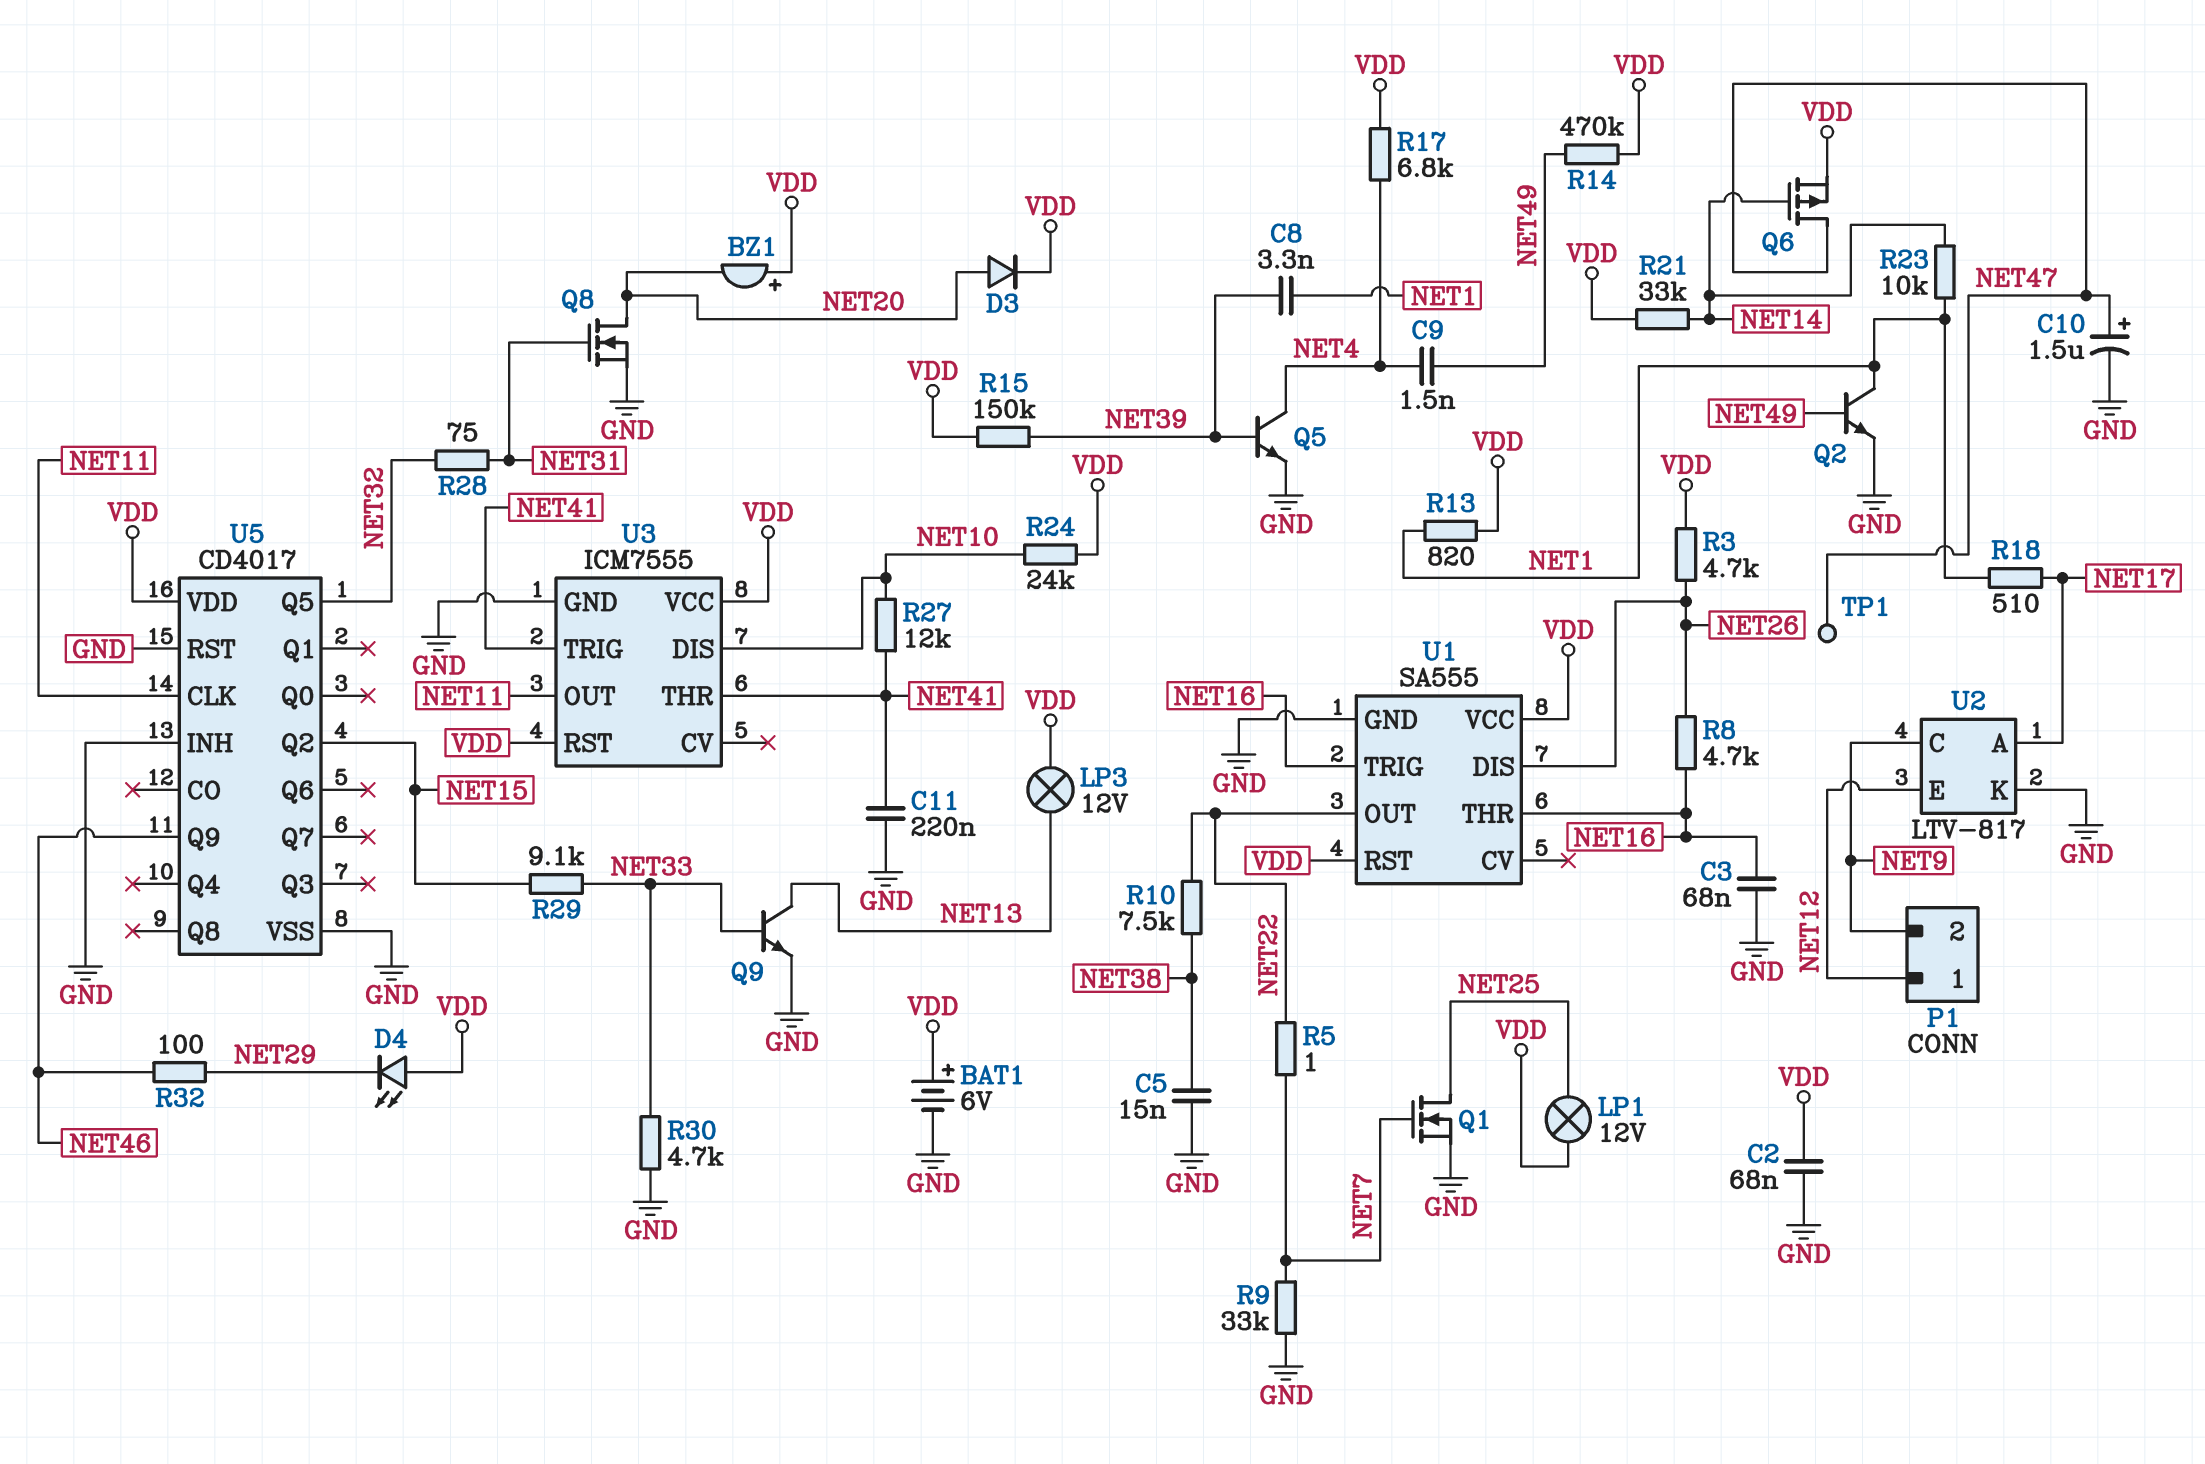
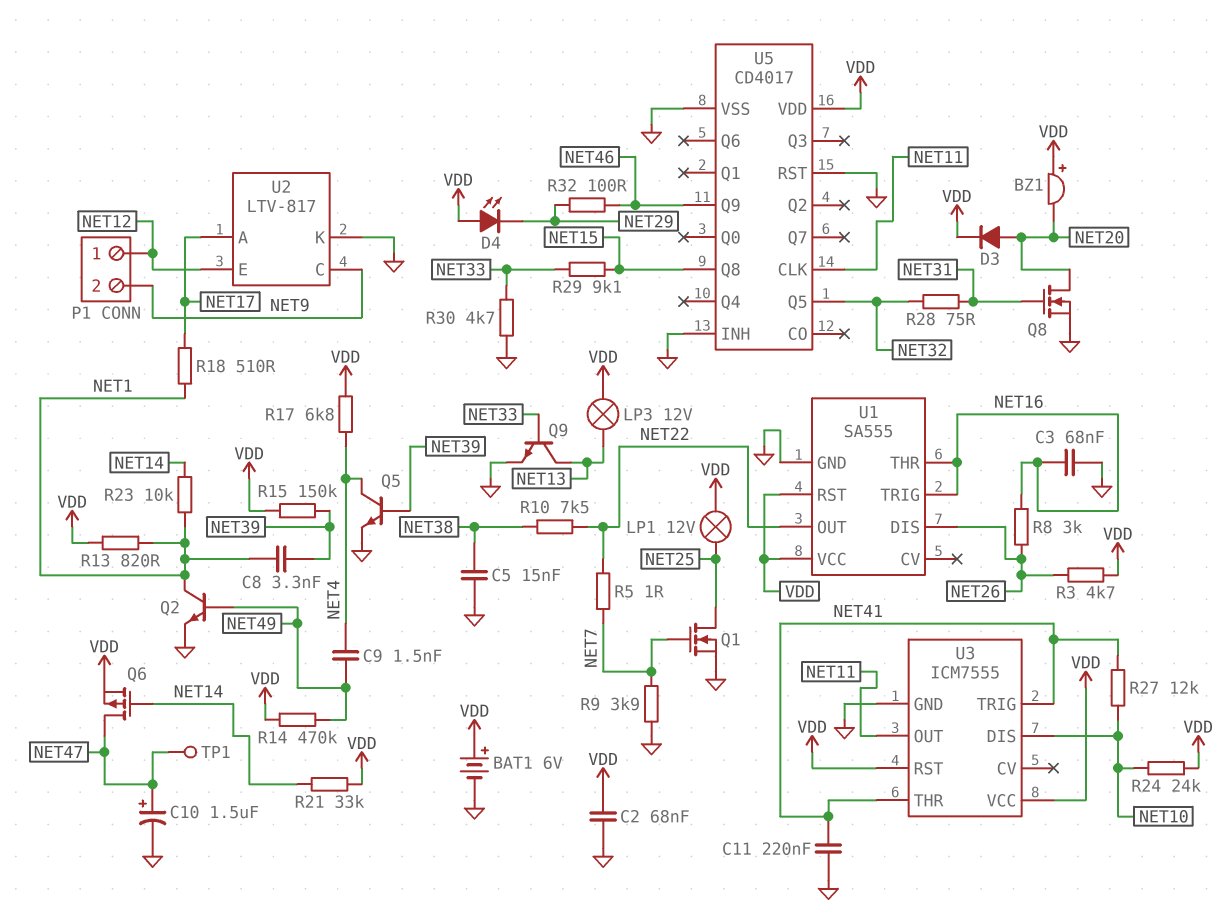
R8: 4.7k (NET16, NET26) -> 3k (NET16, NET26)
R9: 33k (GND, NET7) -> 3.9k (GND, NET7)
U5 pin Q2: NET15 -> none
U5 pin Q8: none -> NET15

